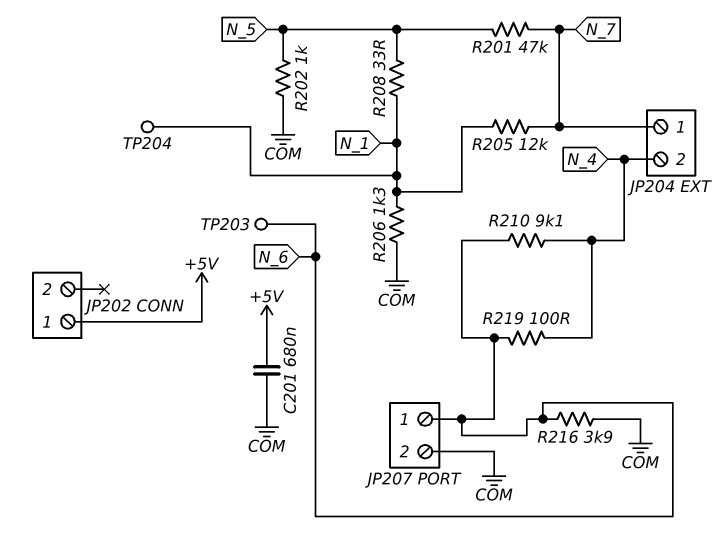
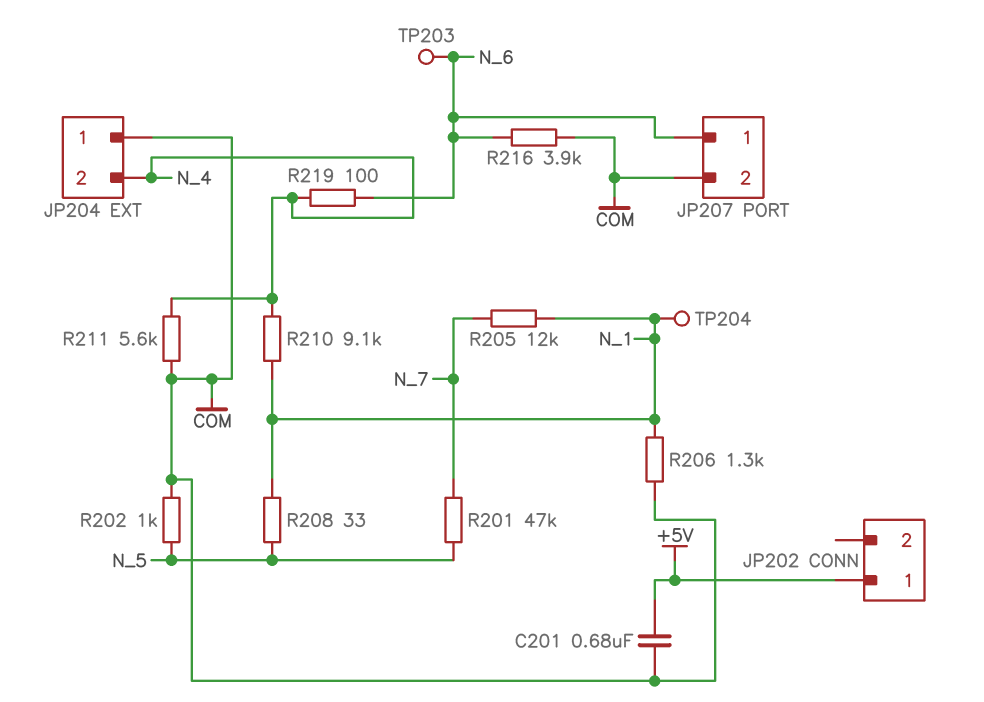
JP204 pin 1: N_7 -> COM
R210: 9.1k (N_4, N_6) -> 9.1k (N_1, N_4)
R211: none -> 5.6k (COM, N_4)

